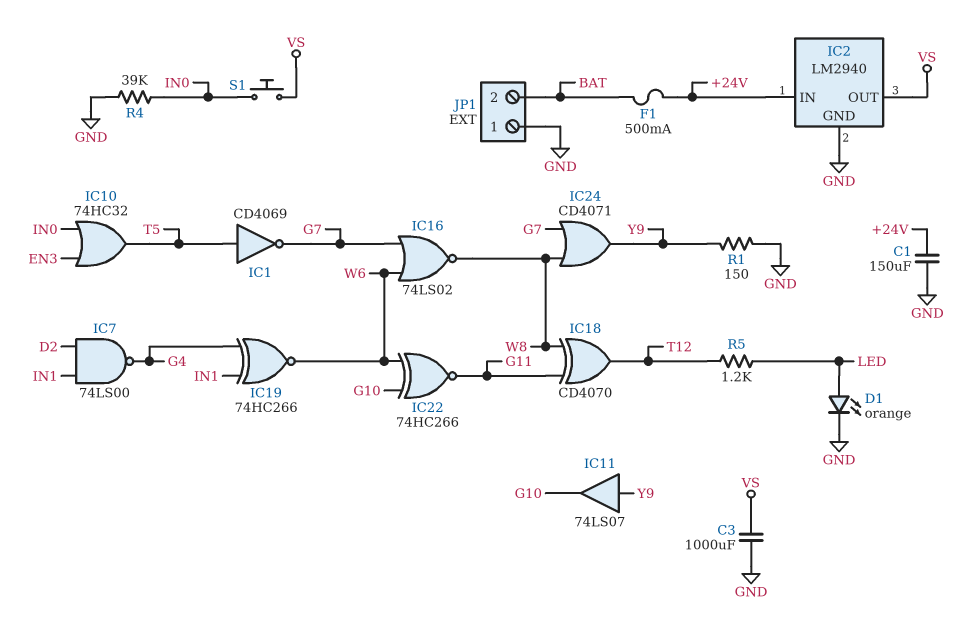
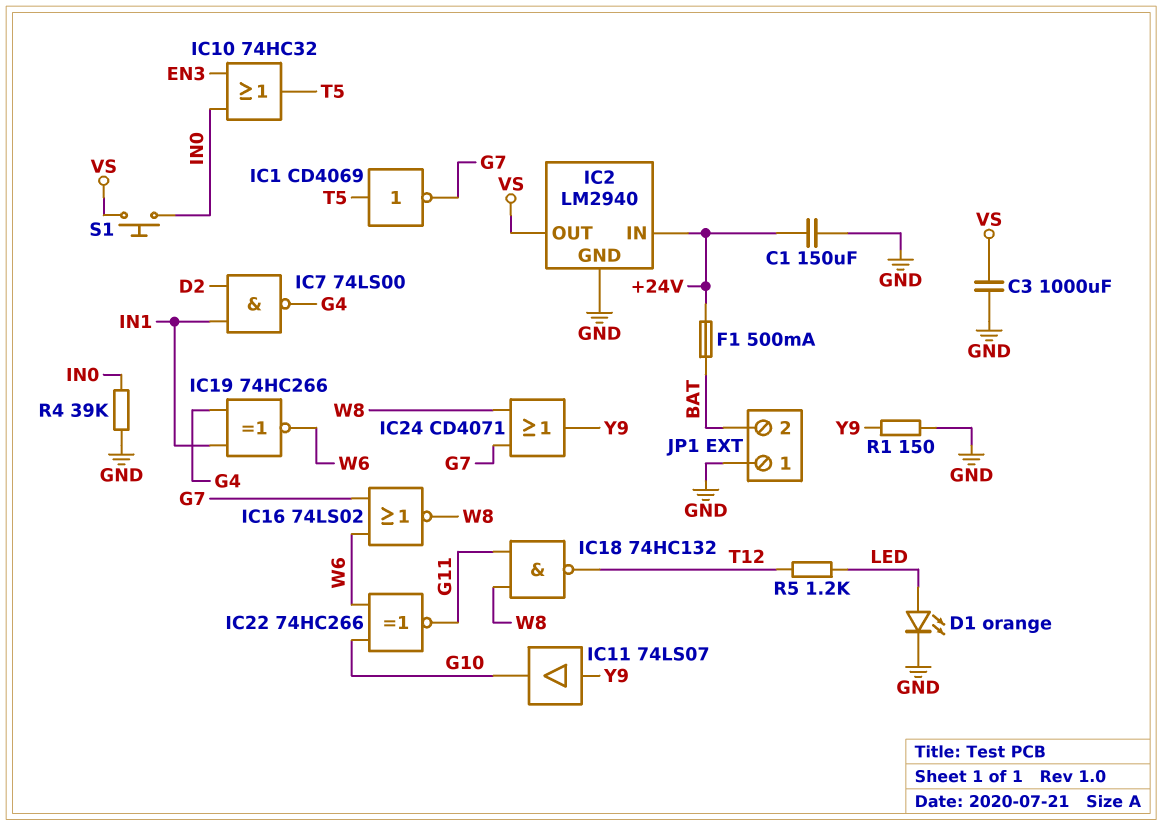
IC18: XOR CD4070 (in G11, in W8, out T12) -> NAND 74HC132 (in G11, in W8, out T12)

